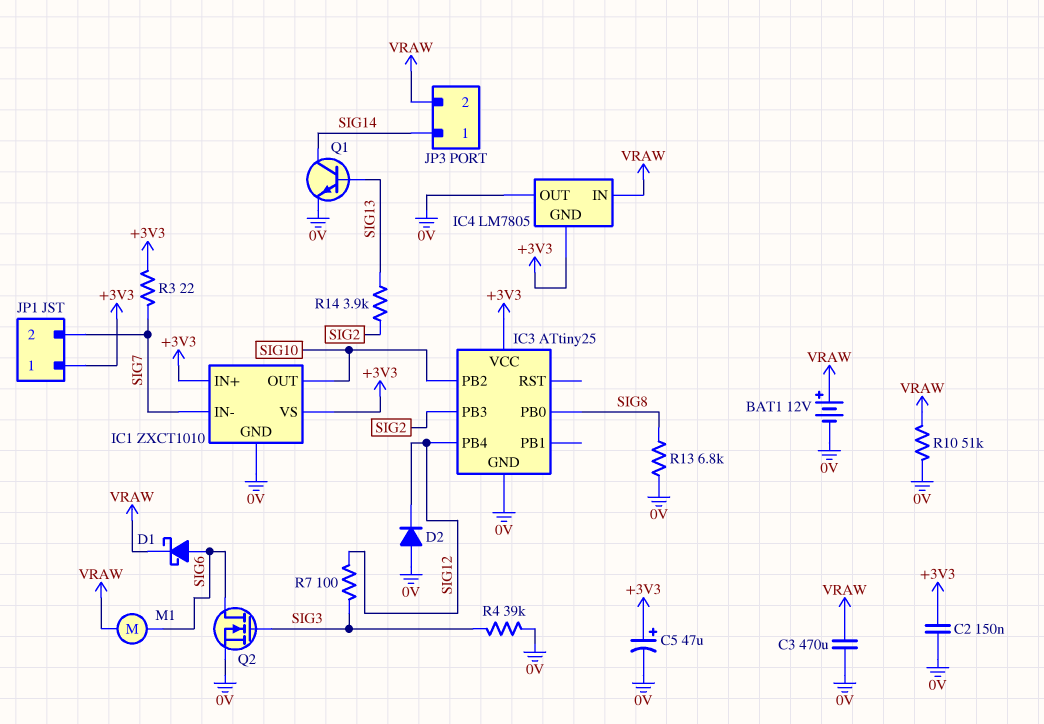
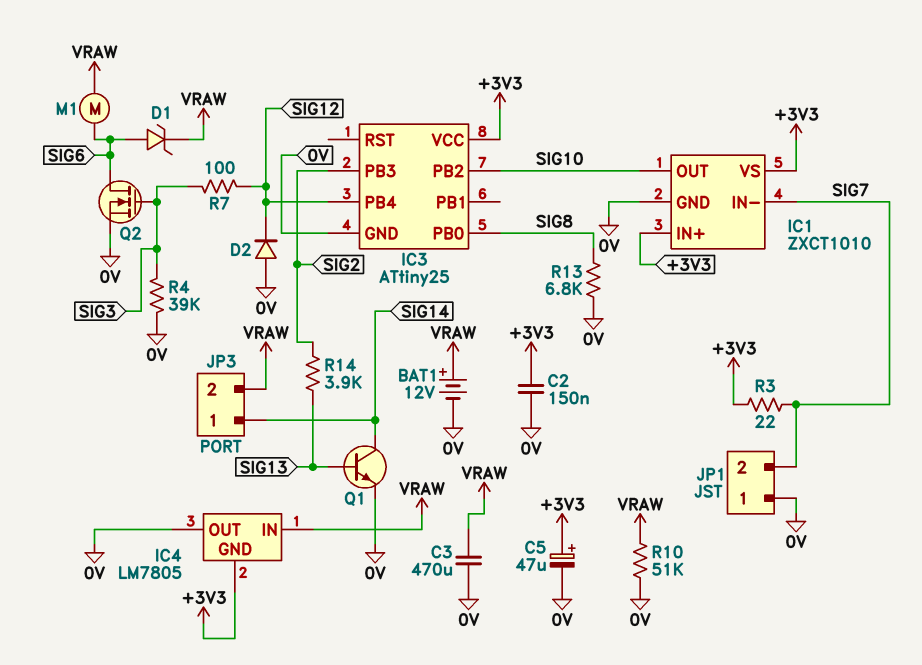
D1: schottky (A SIG6, K VRAW) -> zener (A SIG6, K VRAW)
JP1 pin 1: +3V3 -> 0V

